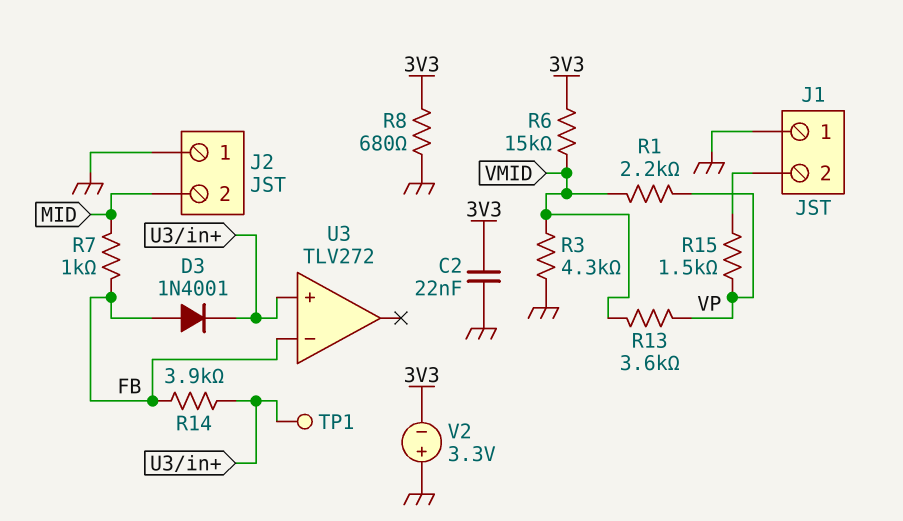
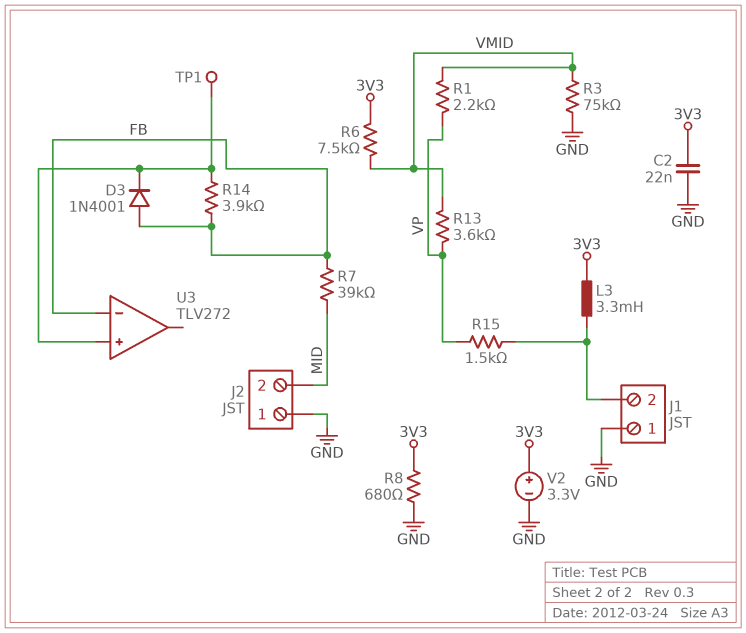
L3: none -> 3.3mH (3V3, J1/2)
R3: 4.3k (GND, VMID) -> 75k (GND, VMID)
R6: 15k (3V3, VMID) -> 7.5k (3V3, VMID)
R7: 1k (FB, MID) -> 39k (FB, MID)
V2: 3.3V (plus GND, minus 3V3) -> 3.3V (plus 3V3, minus GND)

